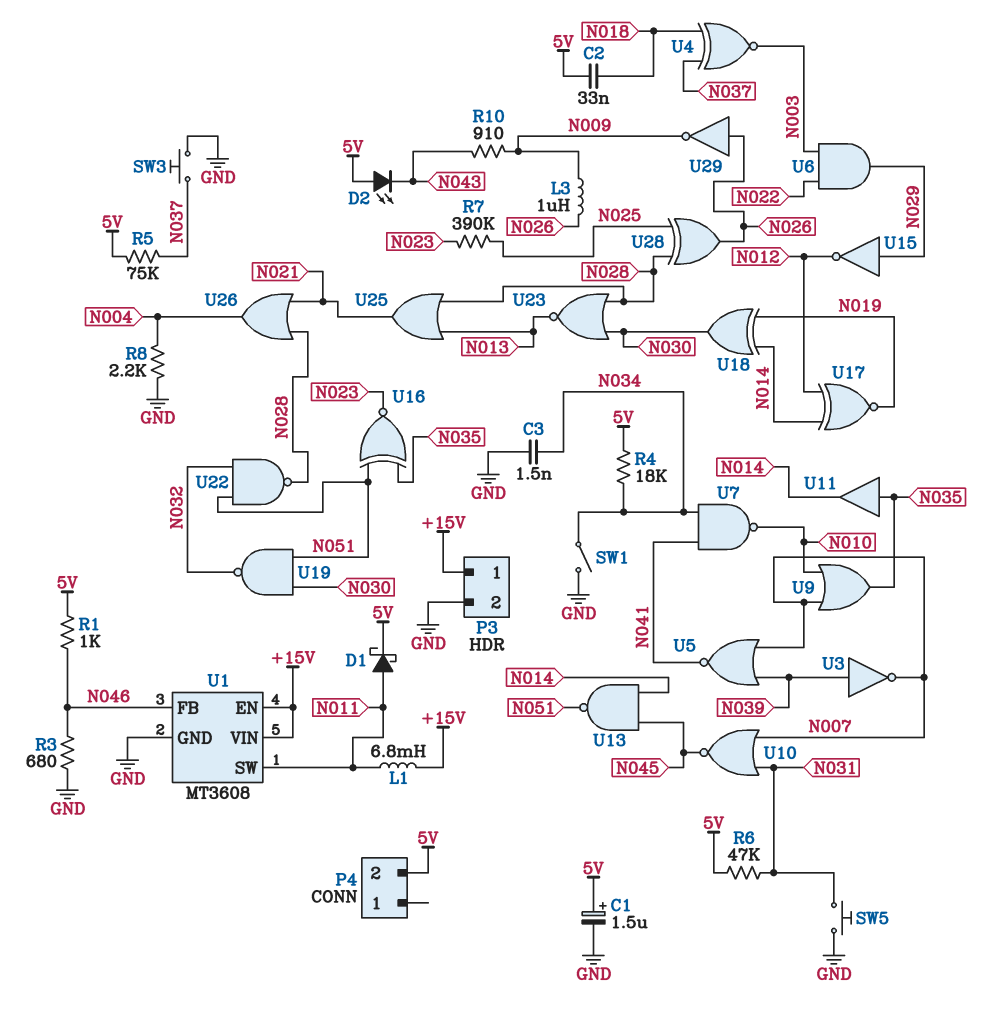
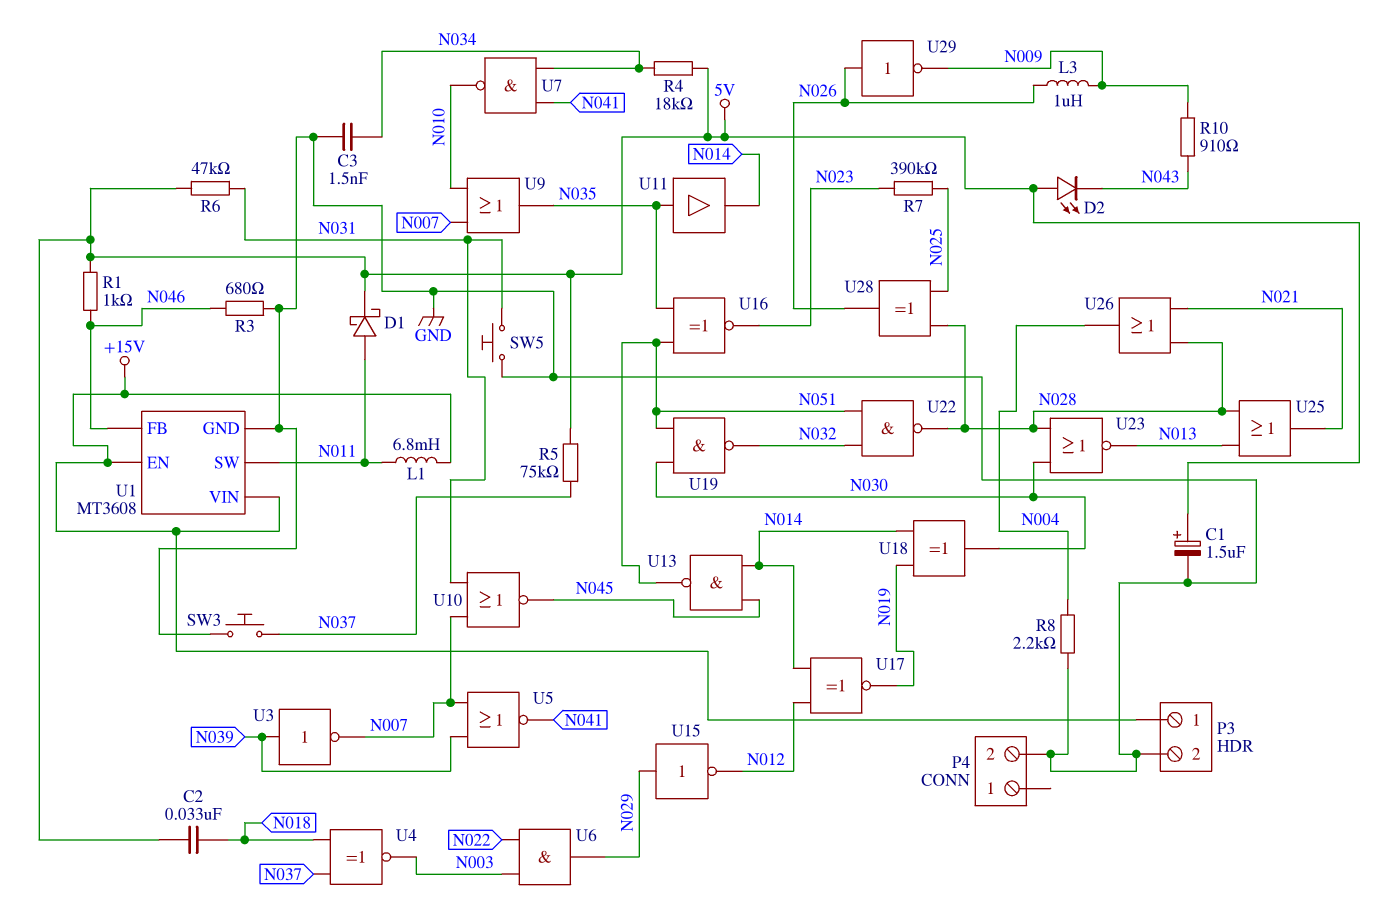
P4 pin 2: 5V -> GND
SW1: switch (GND, N034) -> none

